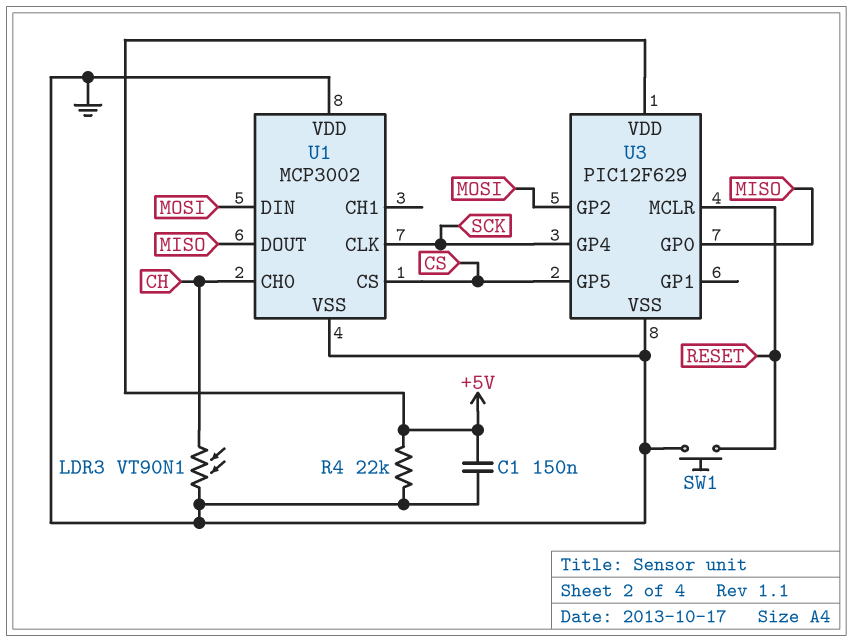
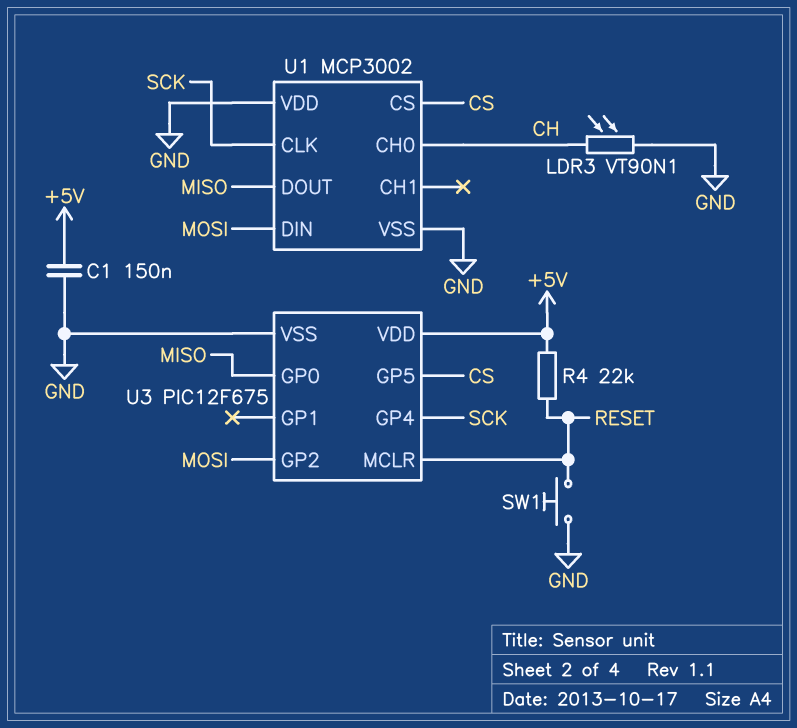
R4: 22k (+5V, GND) -> 22k (+5V, RESET)
U3: PIC12F629 -> PIC12F675

